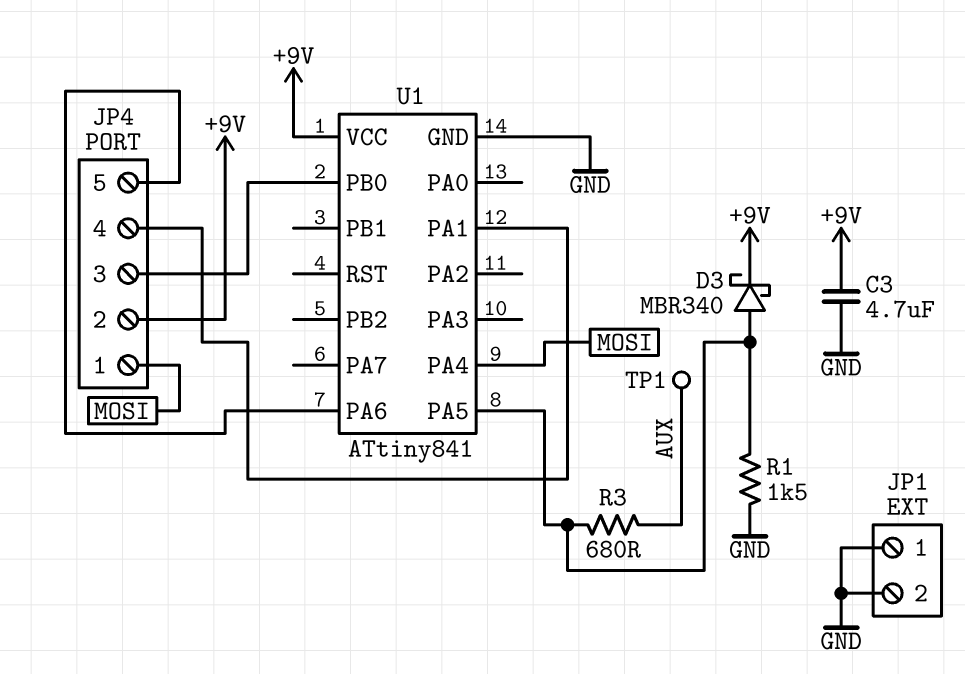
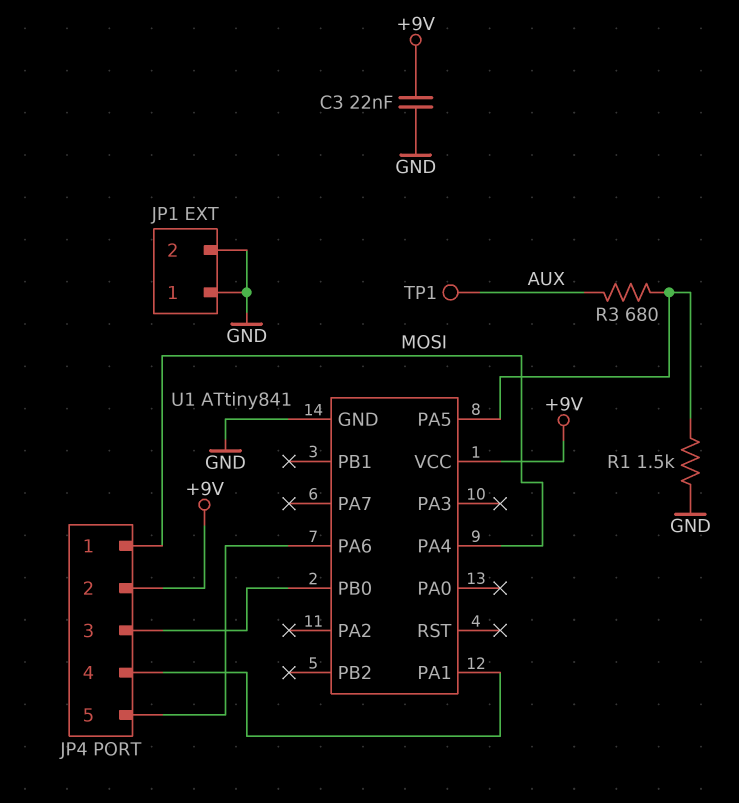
C3: 4.7uF (+9V, GND) -> 22nF (+9V, GND)
D3: schottky MBR340 (A U1/PA5, K +9V) -> none

